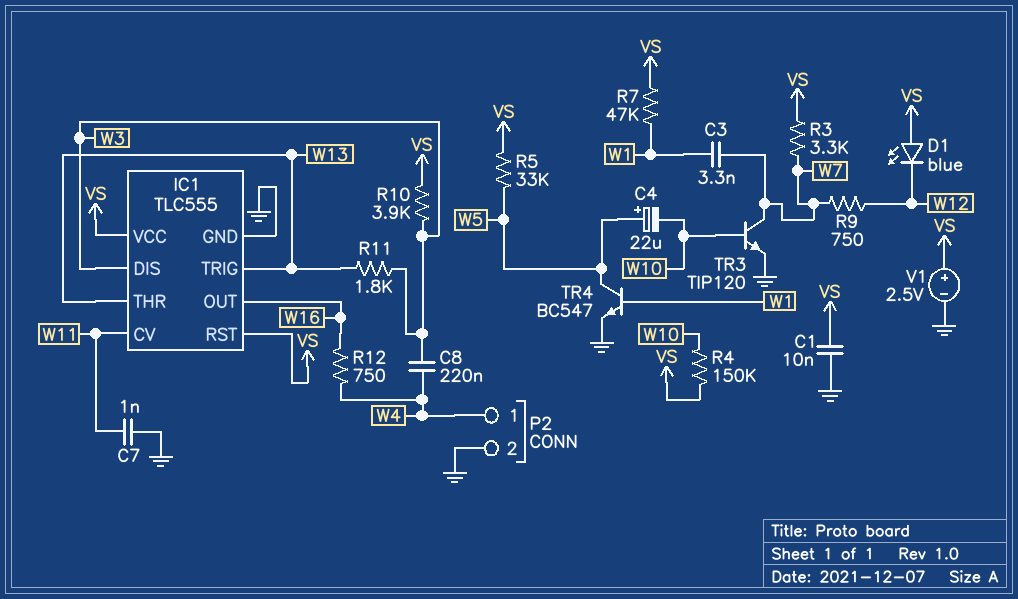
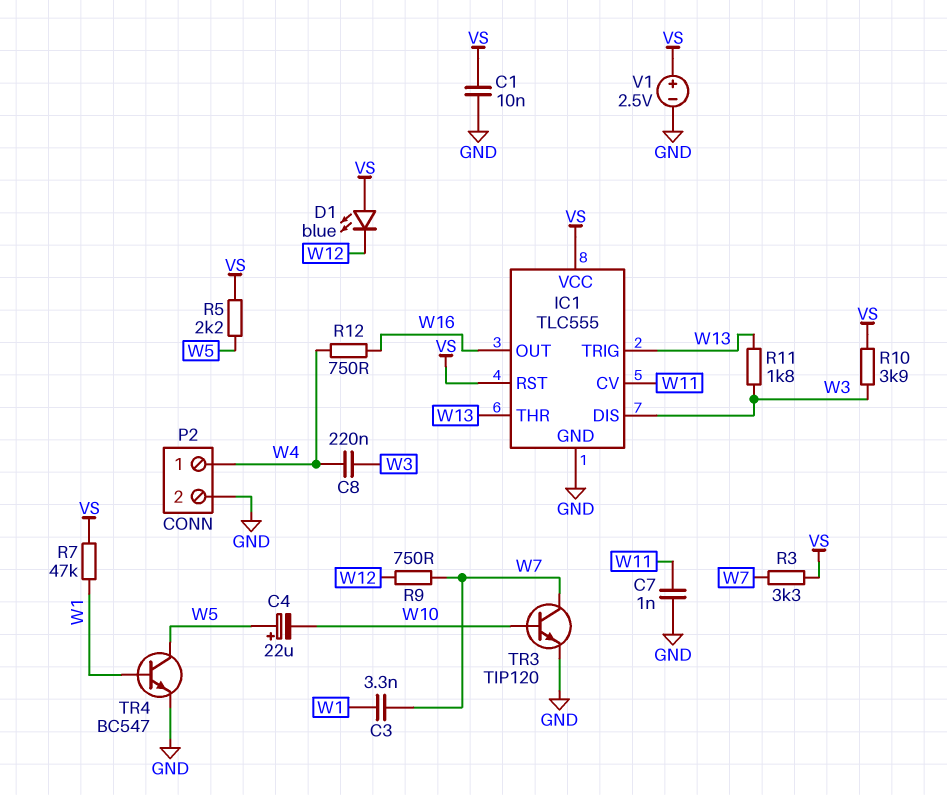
R4: 150k (VS, W10) -> none
R5: 33k (VS, W5) -> 2.2k (VS, W5)

